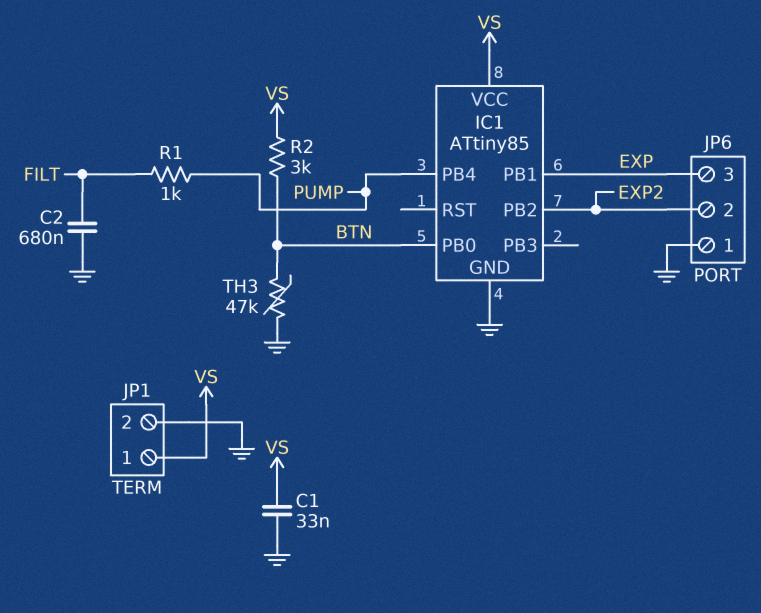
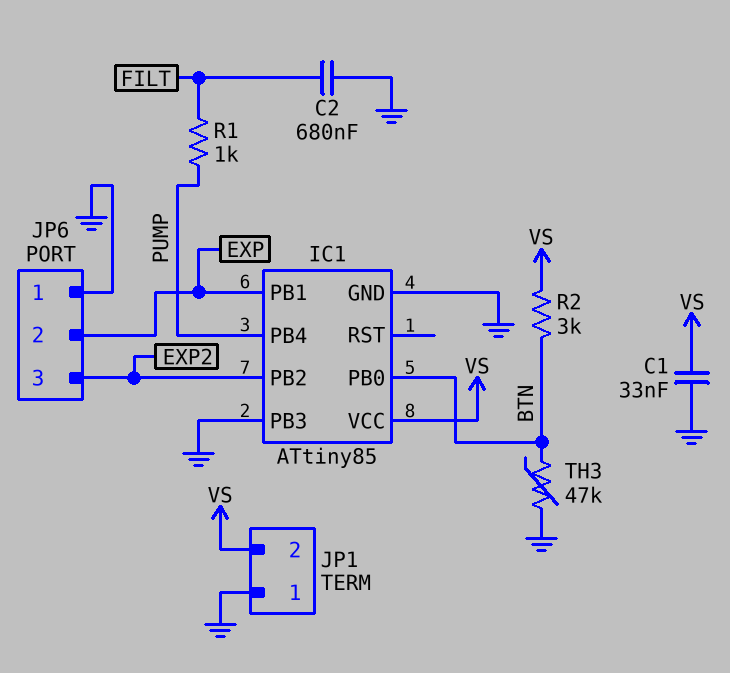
IC1 pin PB3: none -> GND
JP1 pin 1: VS -> GND
JP1 pin 2: GND -> VS
JP6 pin 2: EXP2 -> EXP
JP6 pin 3: EXP -> EXP2

